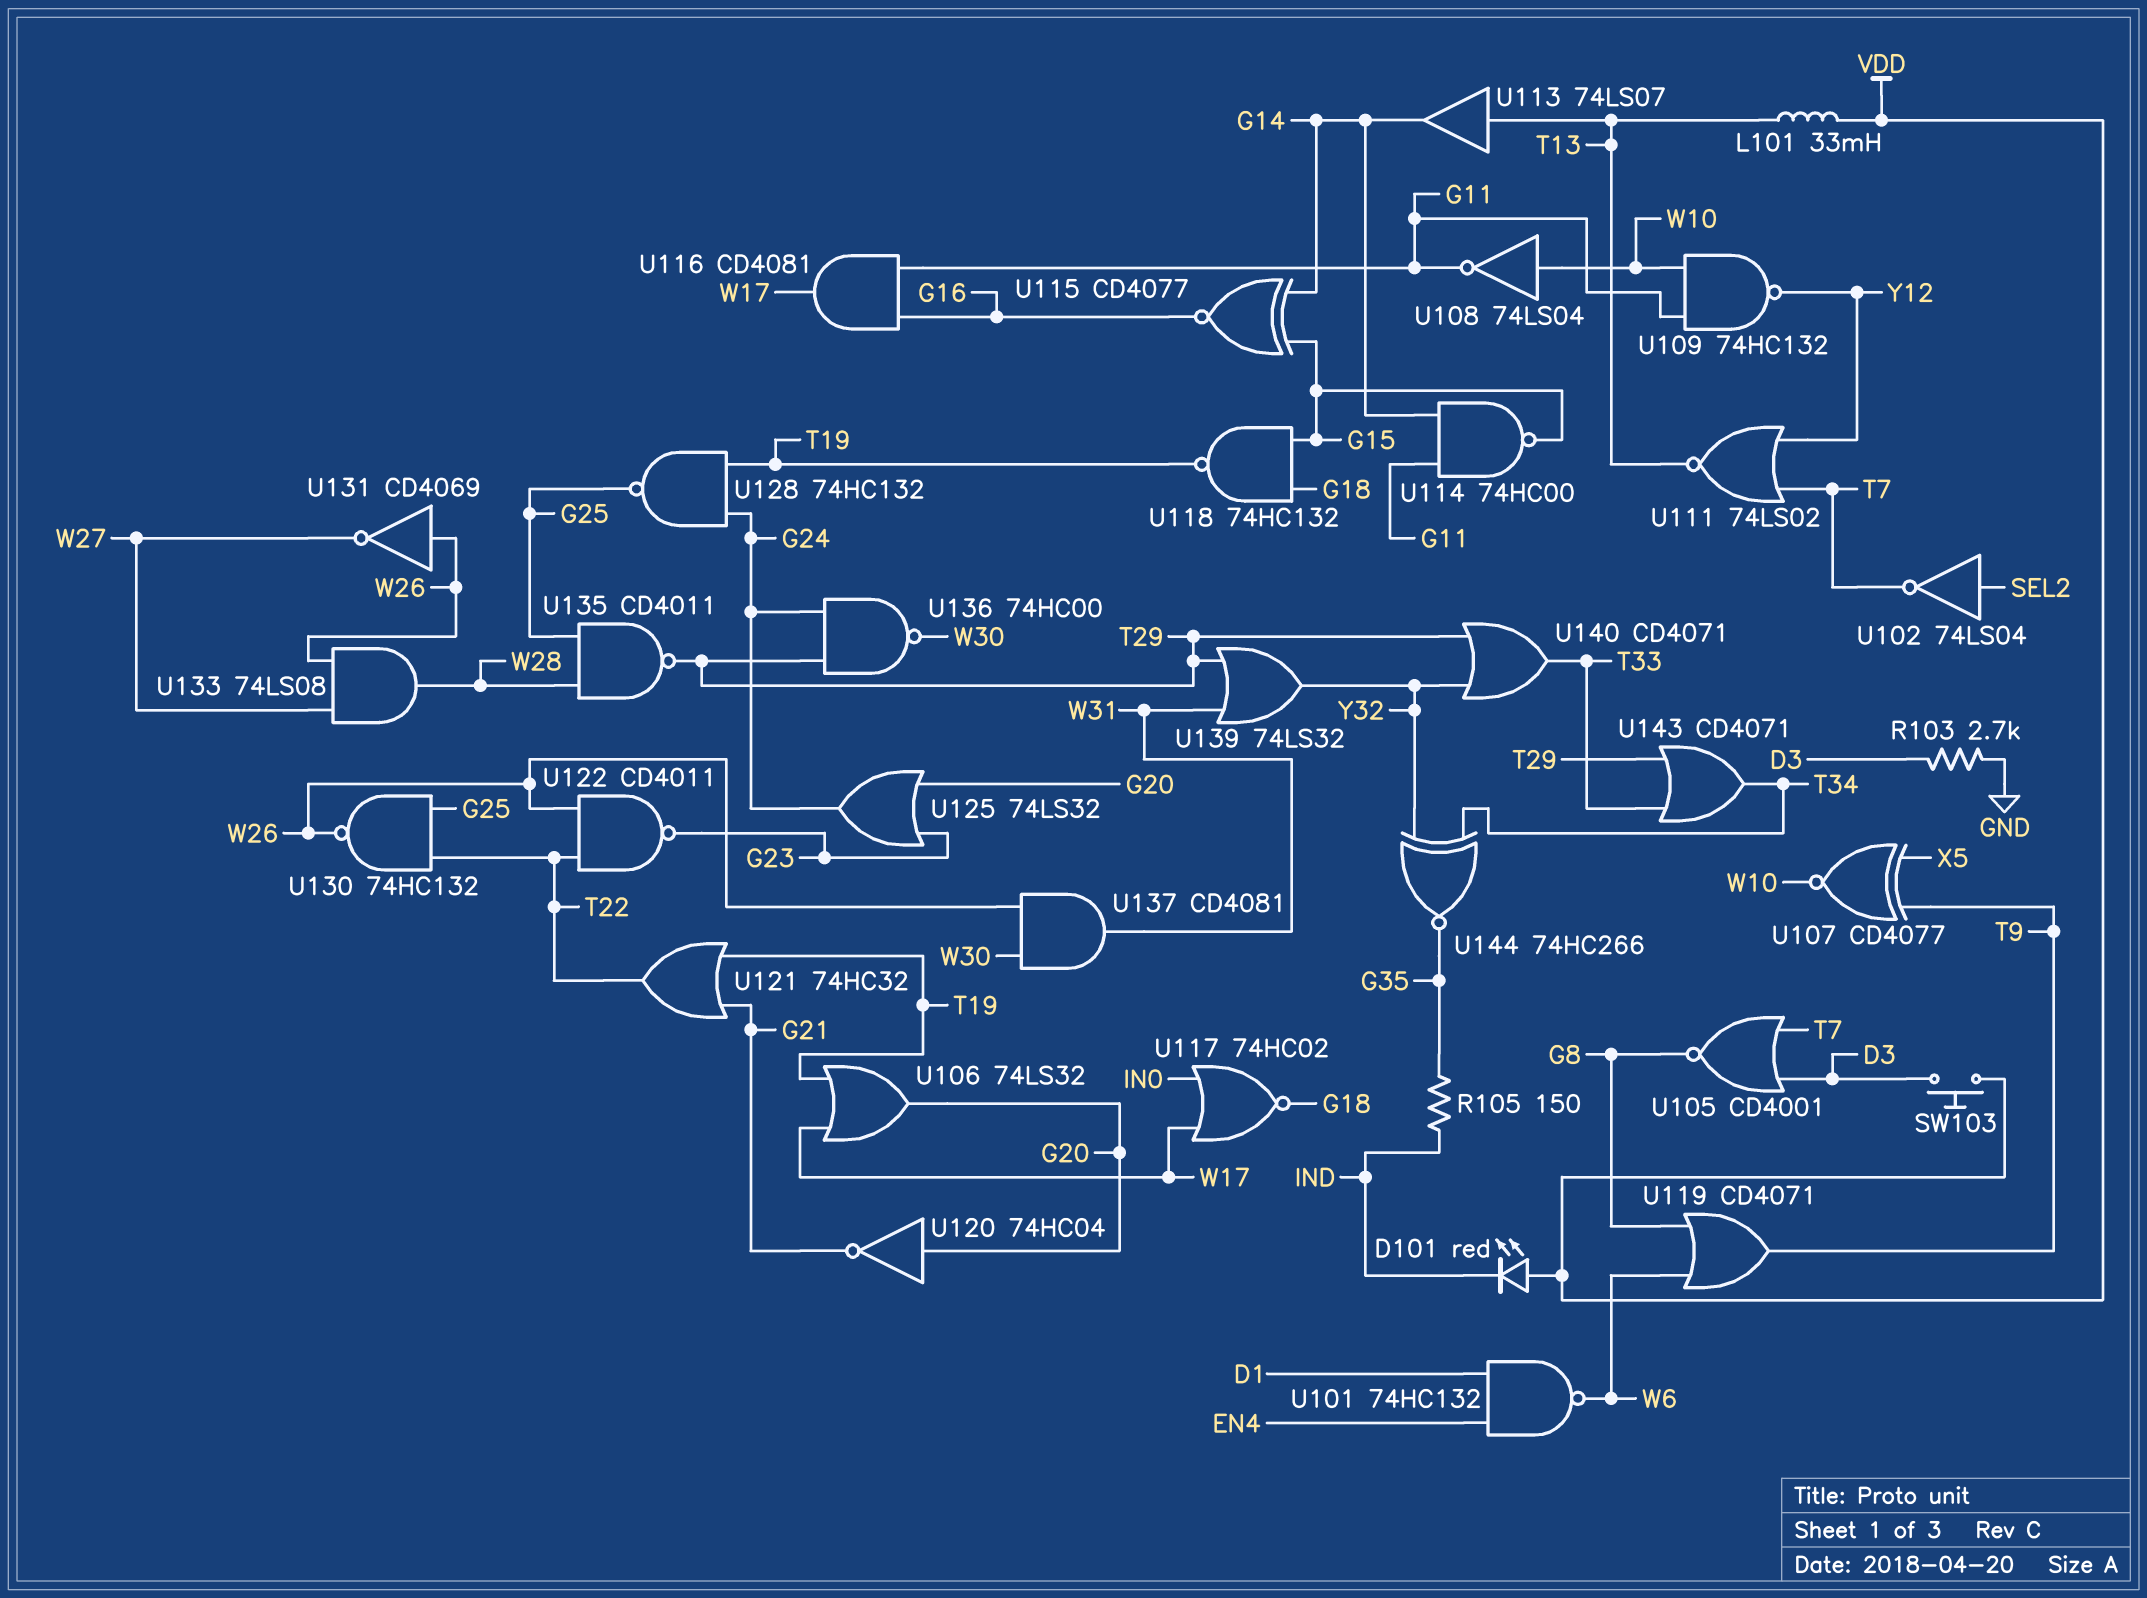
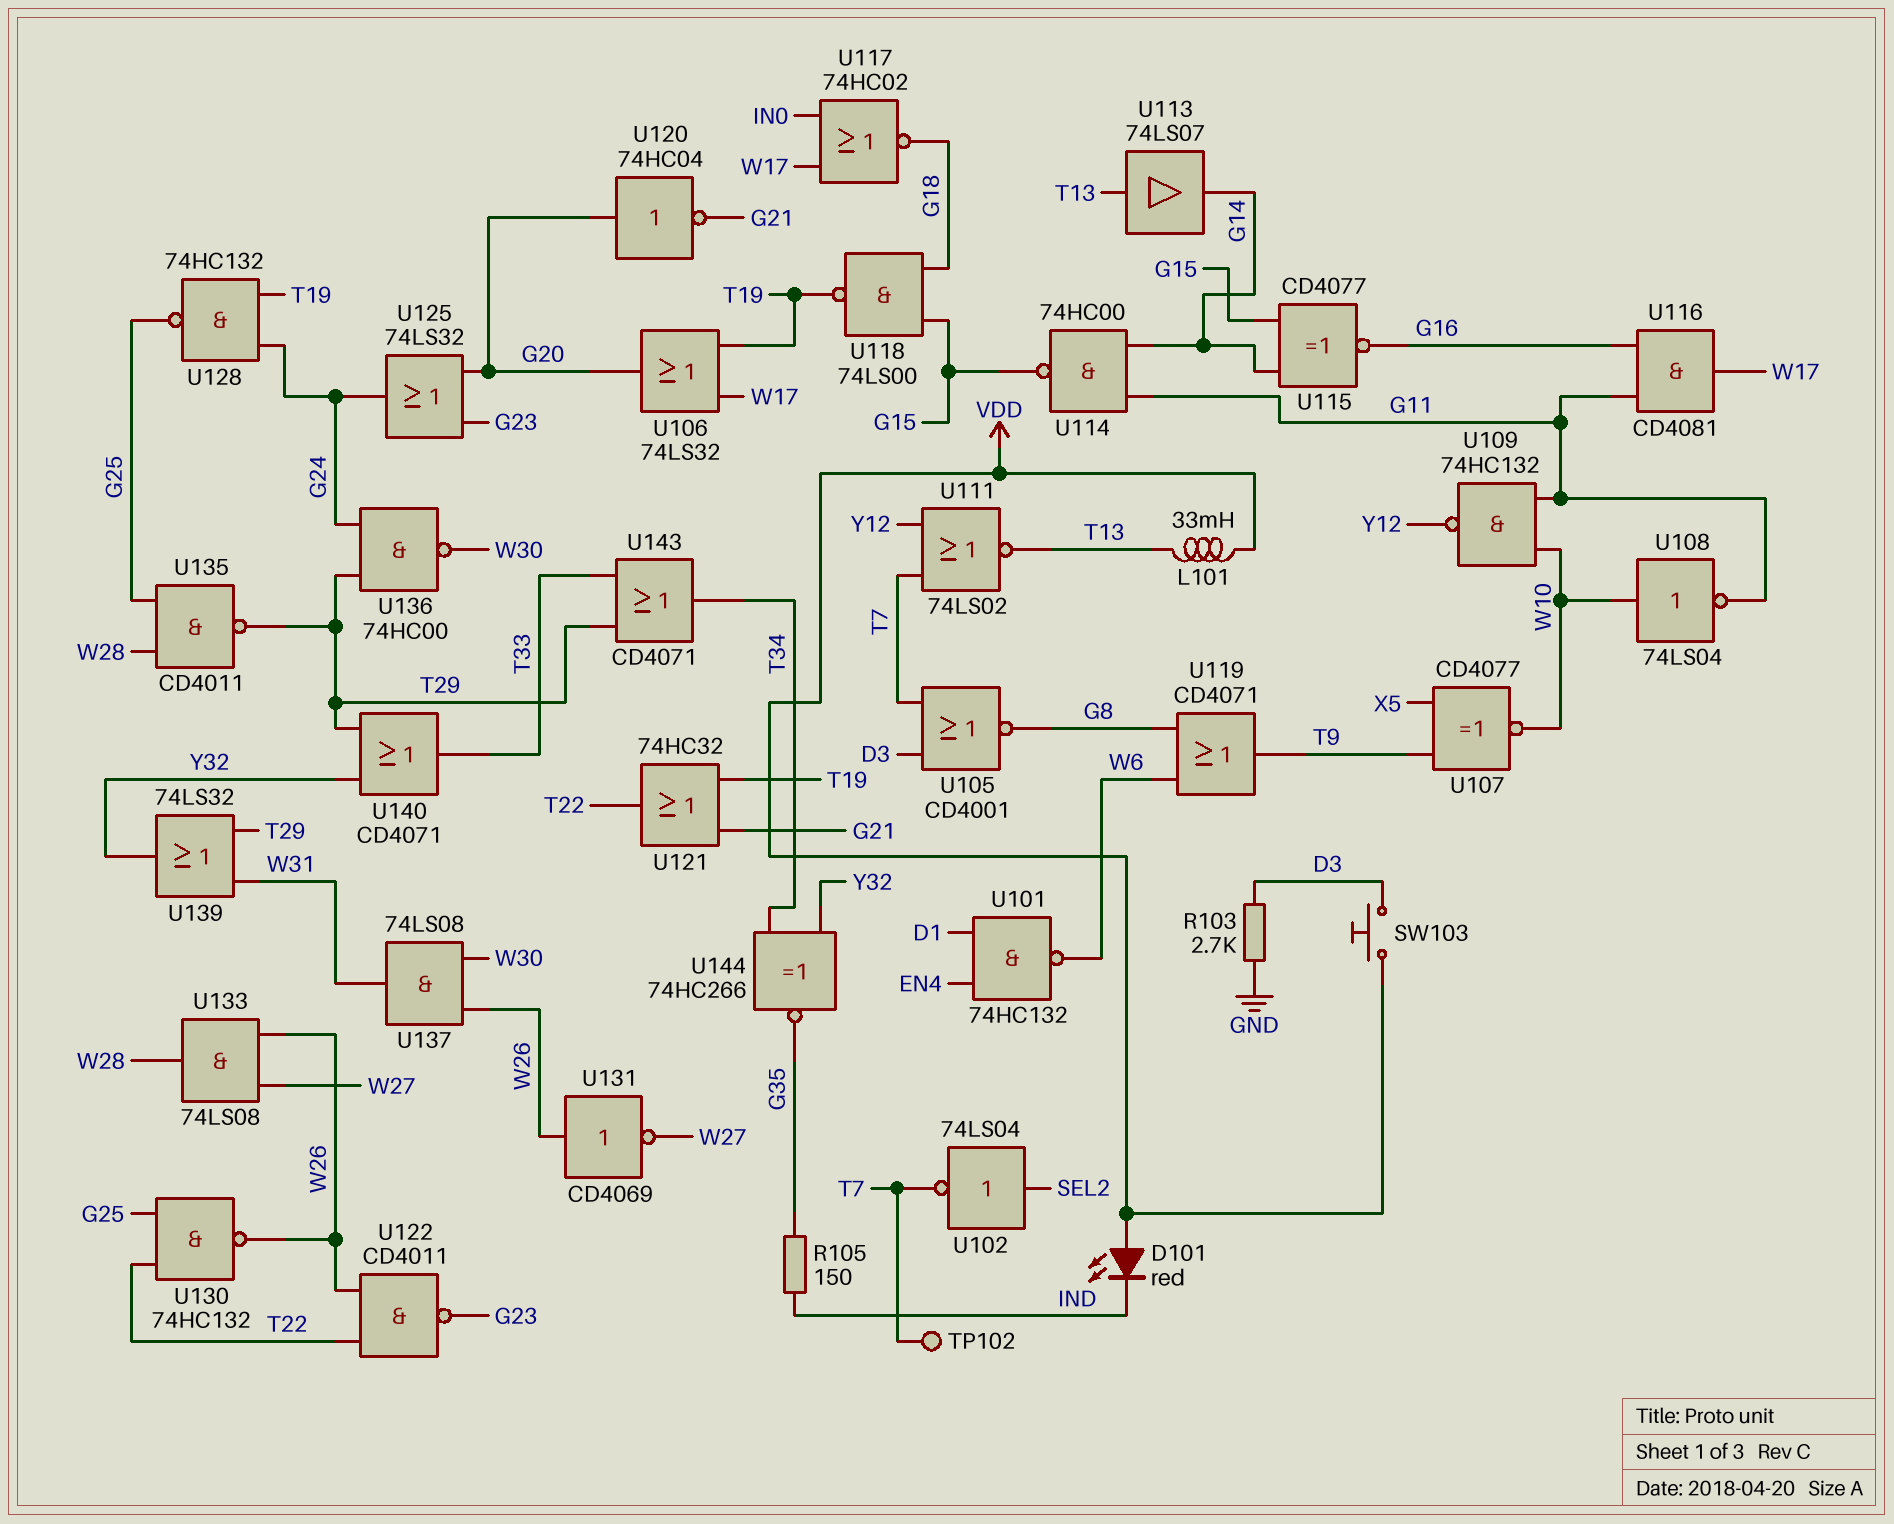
TP102: none -> test point (T7)
U118: NAND 74HC132 (in G15, in G18, out T19) -> NAND 74LS00 (in G15, in G18, out T19)
U137: AND CD4081 (in W26, in W30, out W31) -> AND 74LS08 (in W26, in W30, out W31)

